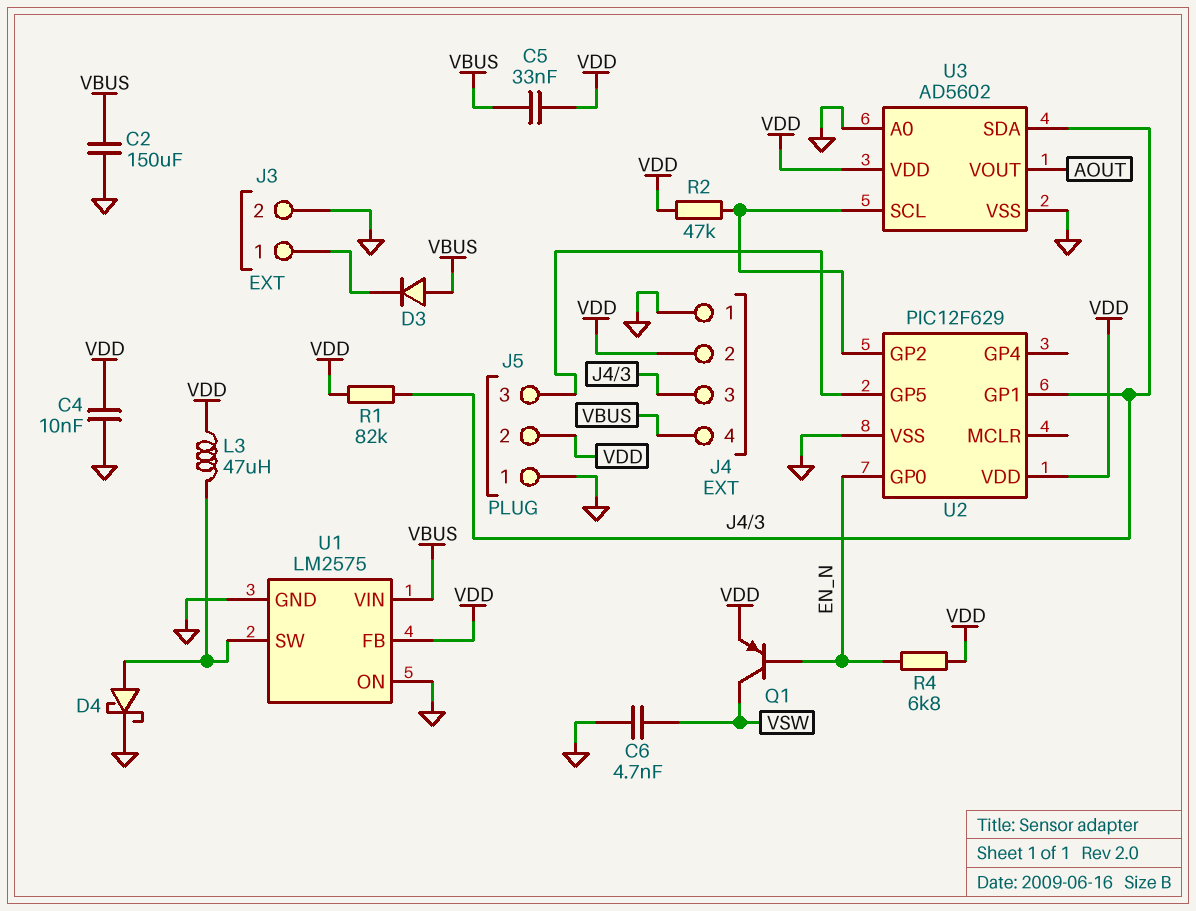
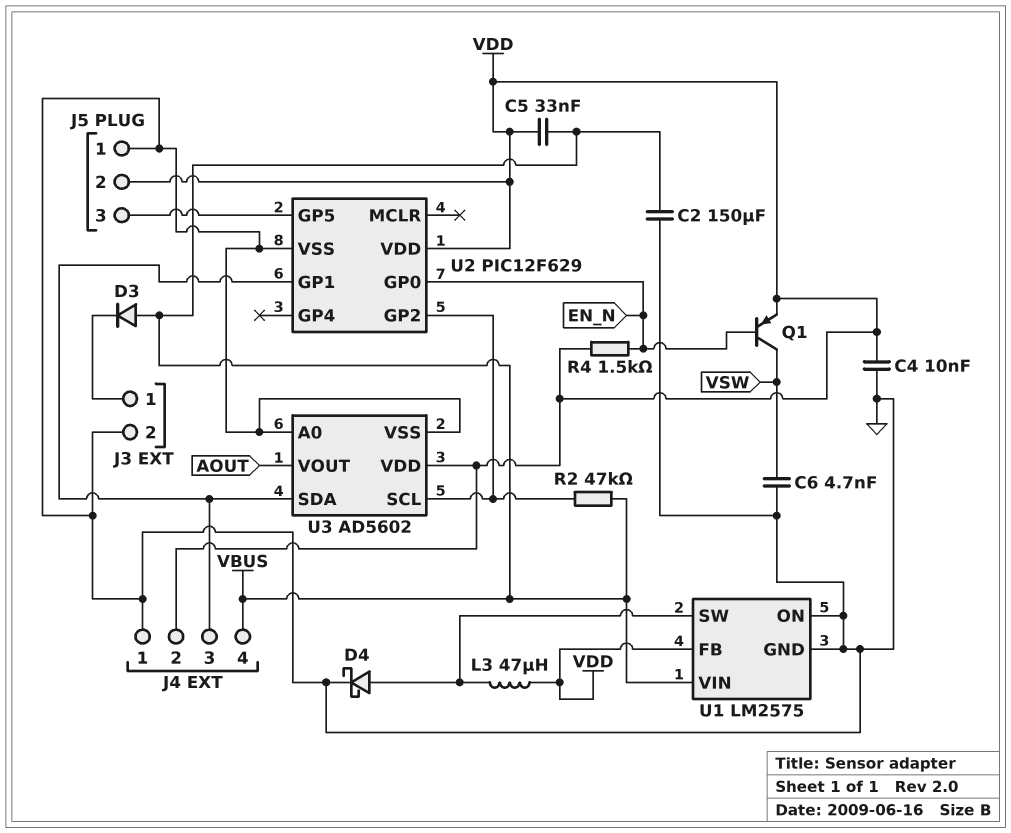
R1: 82k (J4/3, VDD) -> none
R2: 47k (U2/GP2, VDD) -> 47k (U2/GP2, VBUS)
R4: 6.8k (EN_N, VDD) -> 1.5k (EN_N, VDD)

